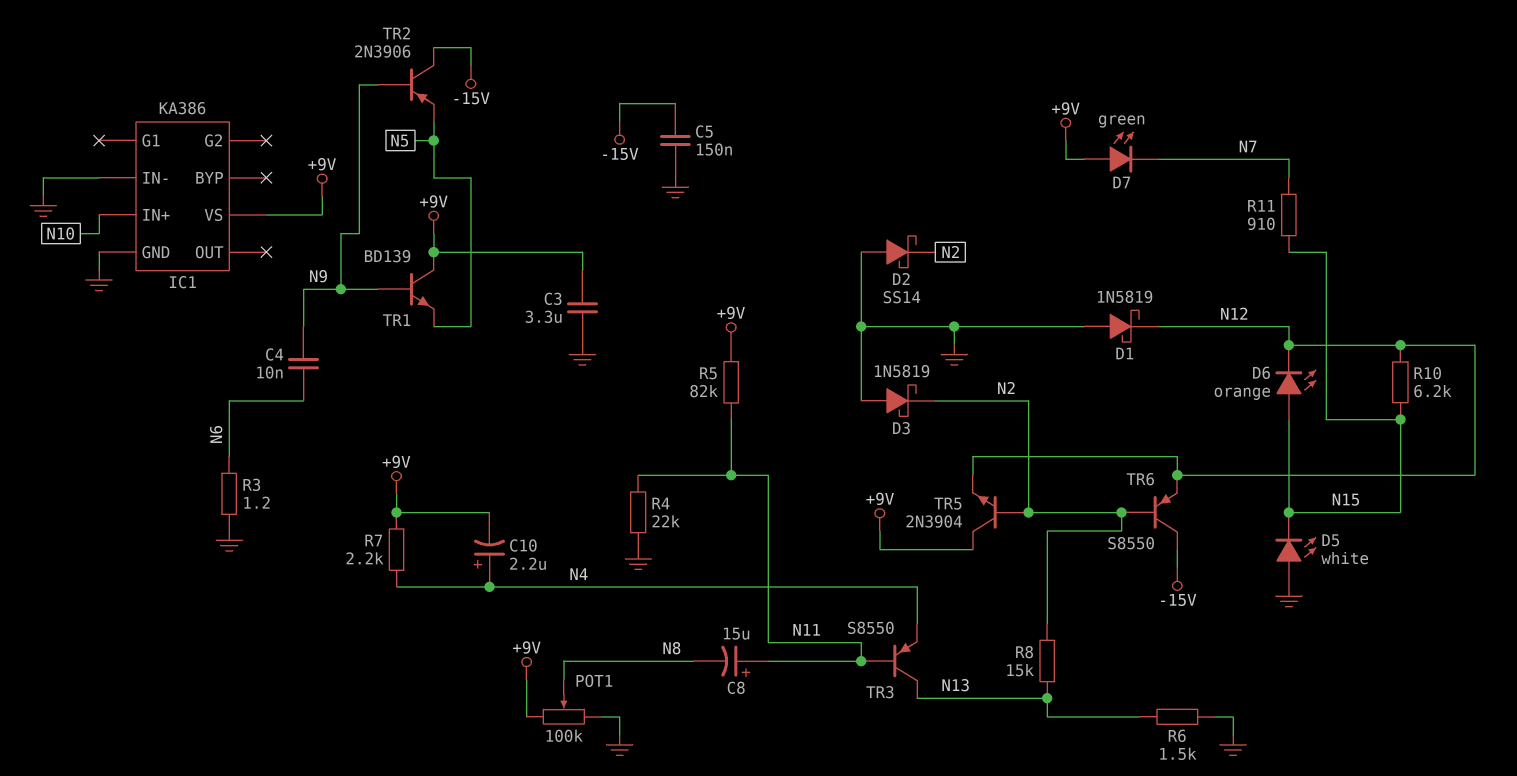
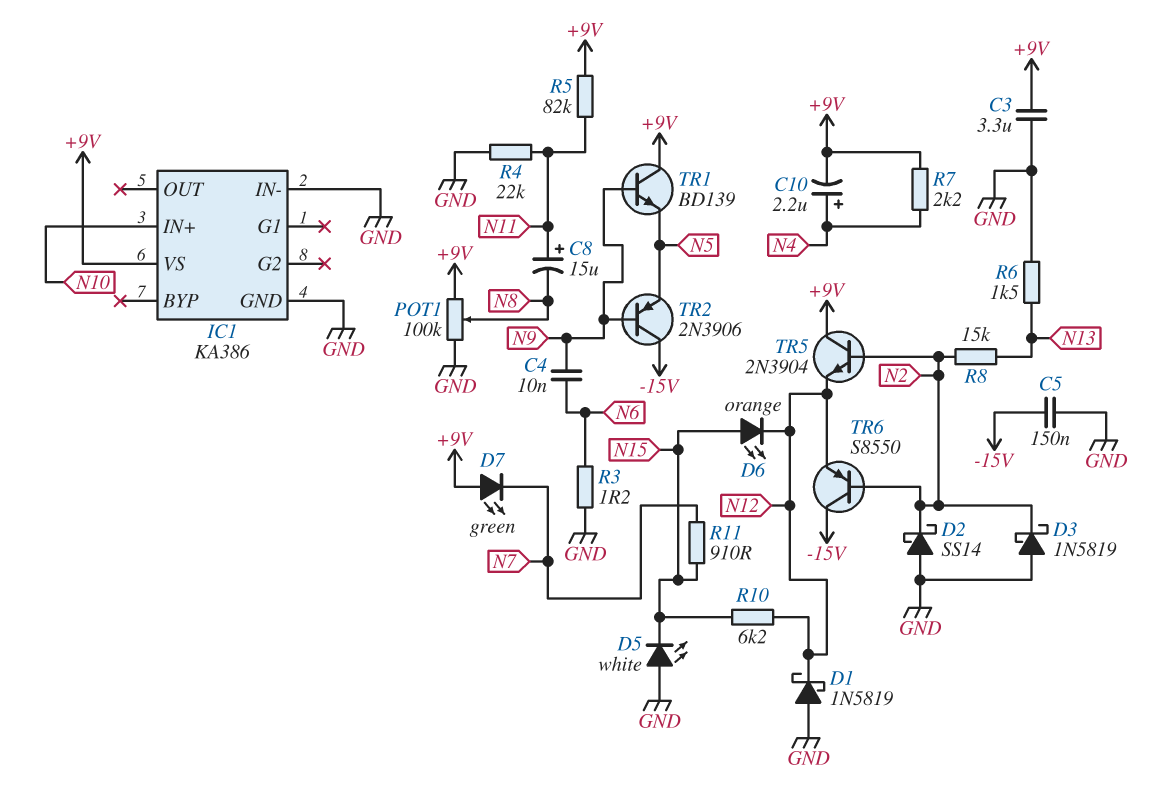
TR3: PNP S8550 (B N11, C N13, E N4) -> none

